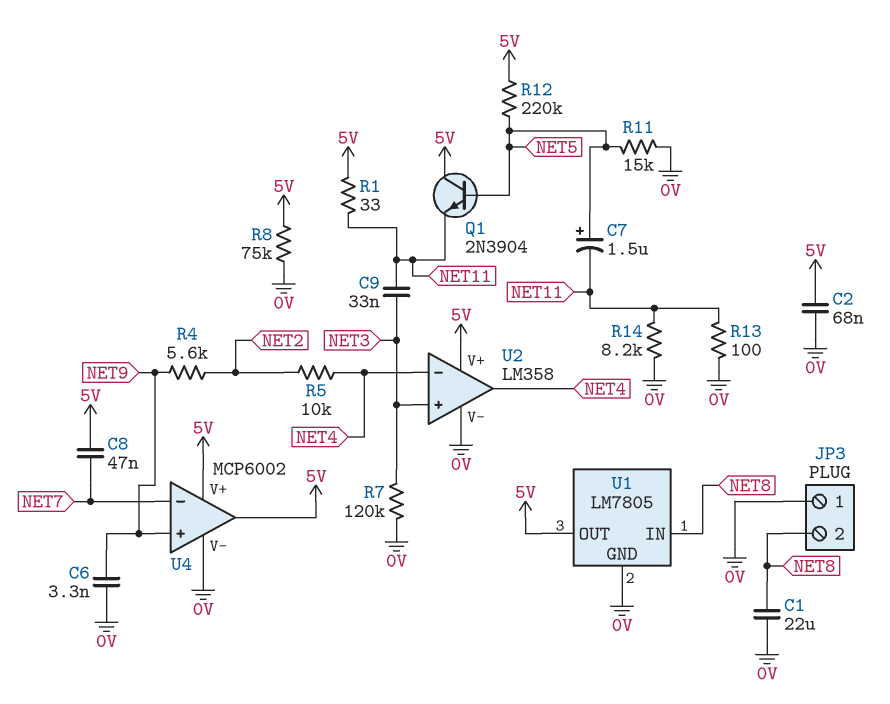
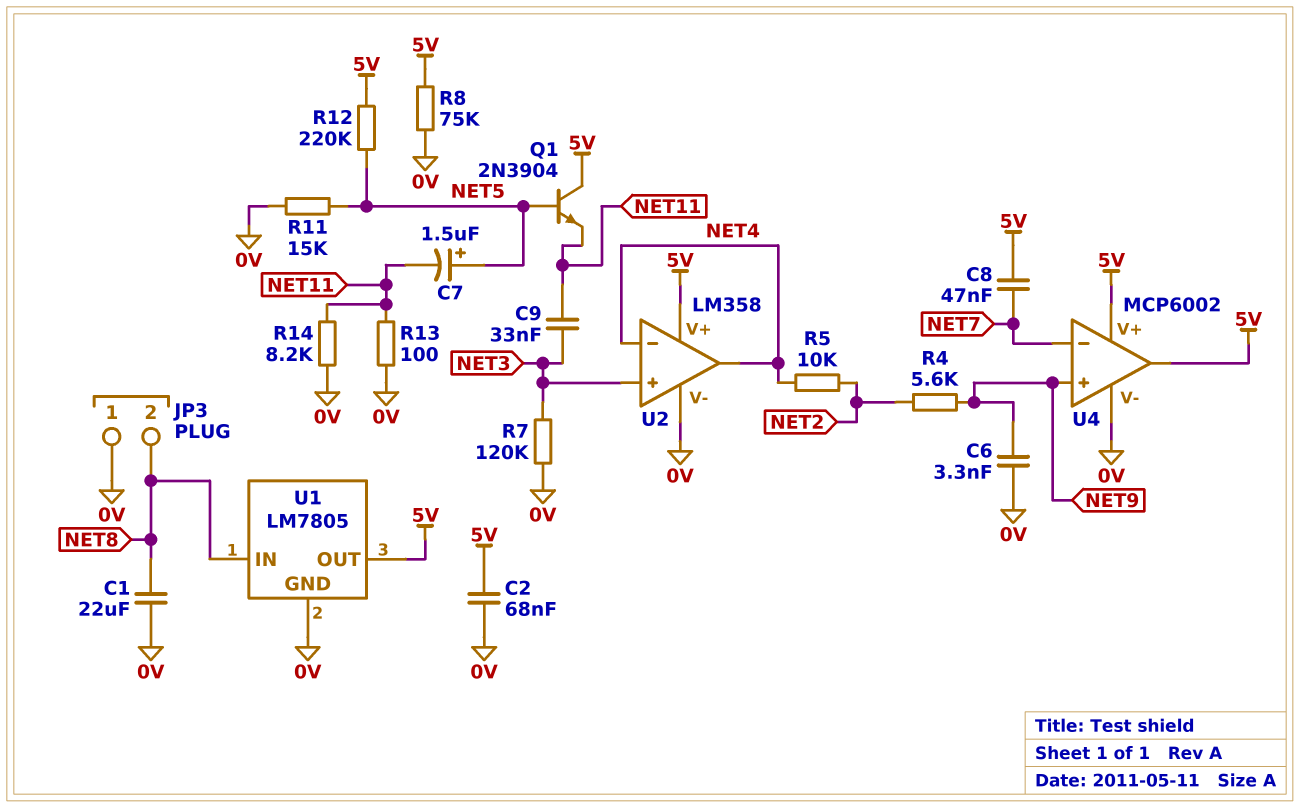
R1: 33 (5V, NET11) -> none

